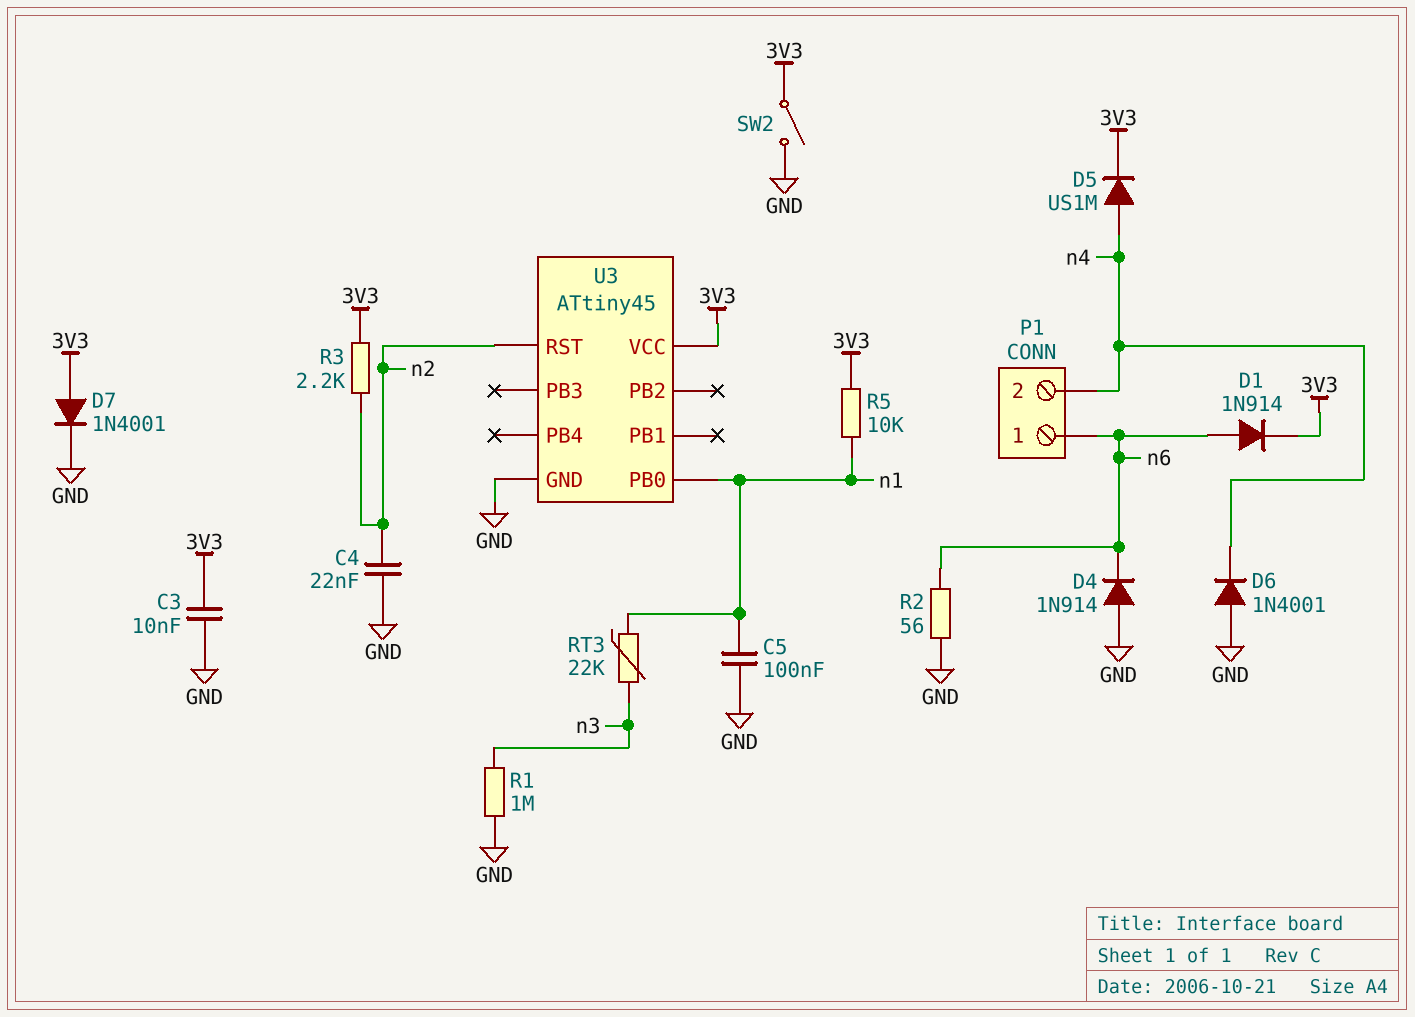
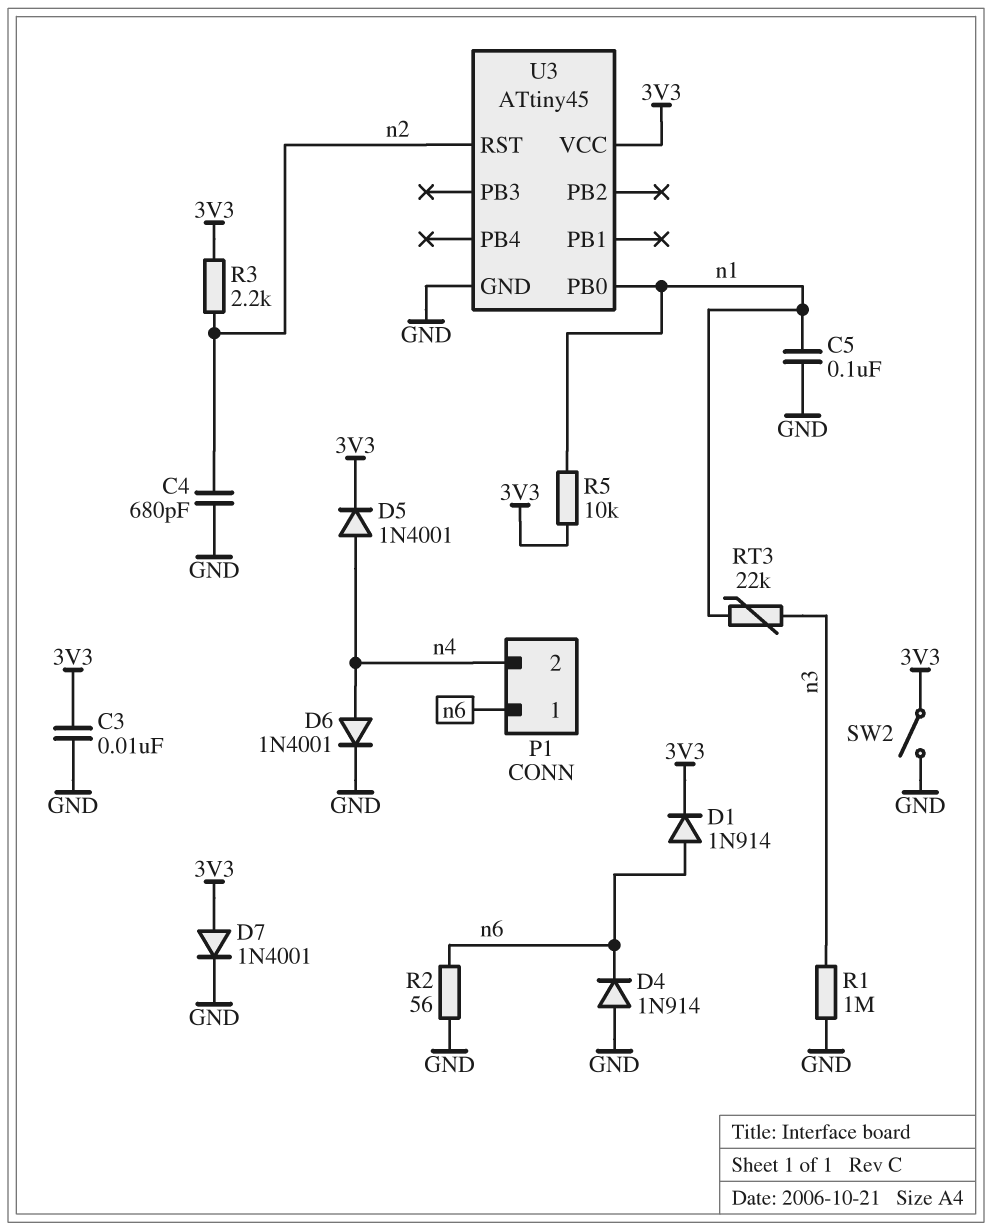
C4: 22nF (GND, n2) -> 680pF (GND, n2)
D5: diode US1M (A n4, K 3V3) -> diode 1N4001 (A n4, K 3V3)
D6: diode 1N4001 (A GND, K n4) -> diode 1N4001 (A n4, K GND)

